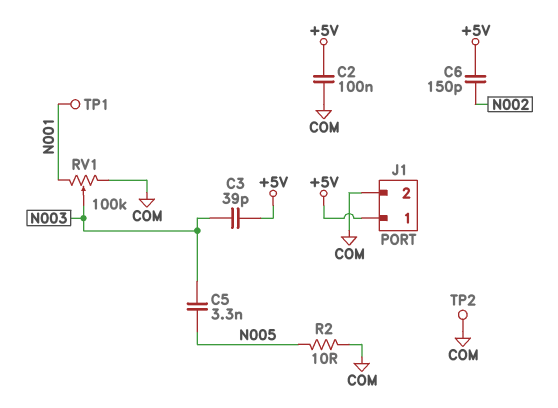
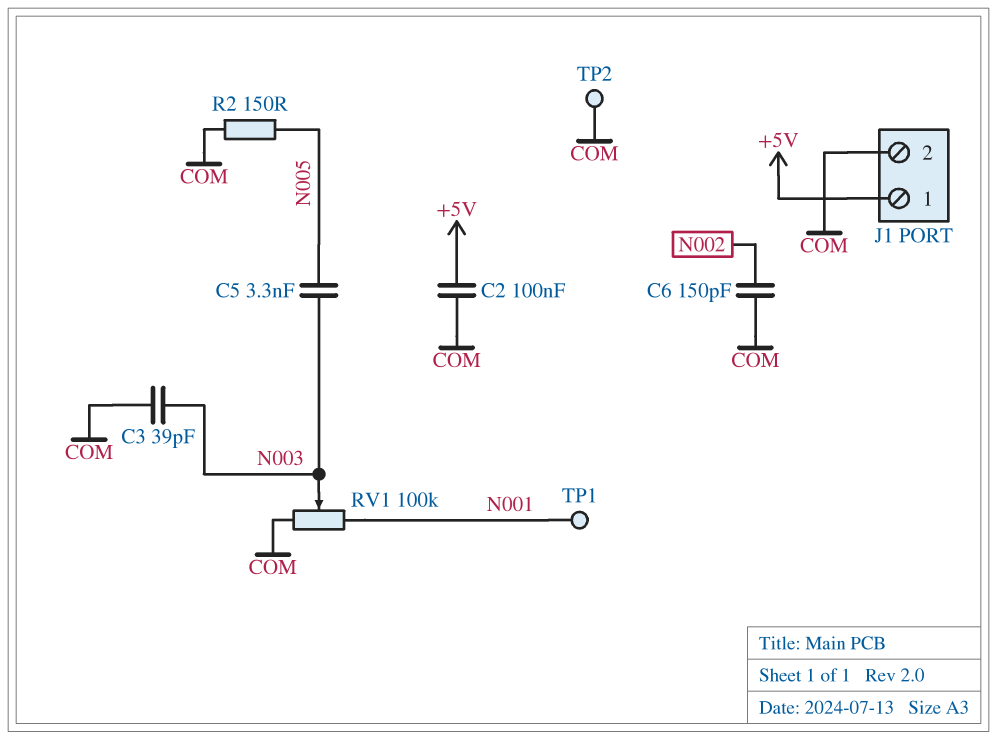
C3: 39pF (+5V, N003) -> 39pF (COM, N003)
C6: 150pF (+5V, N002) -> 150pF (COM, N002)
R2: 10 (COM, N005) -> 150 (COM, N005)

